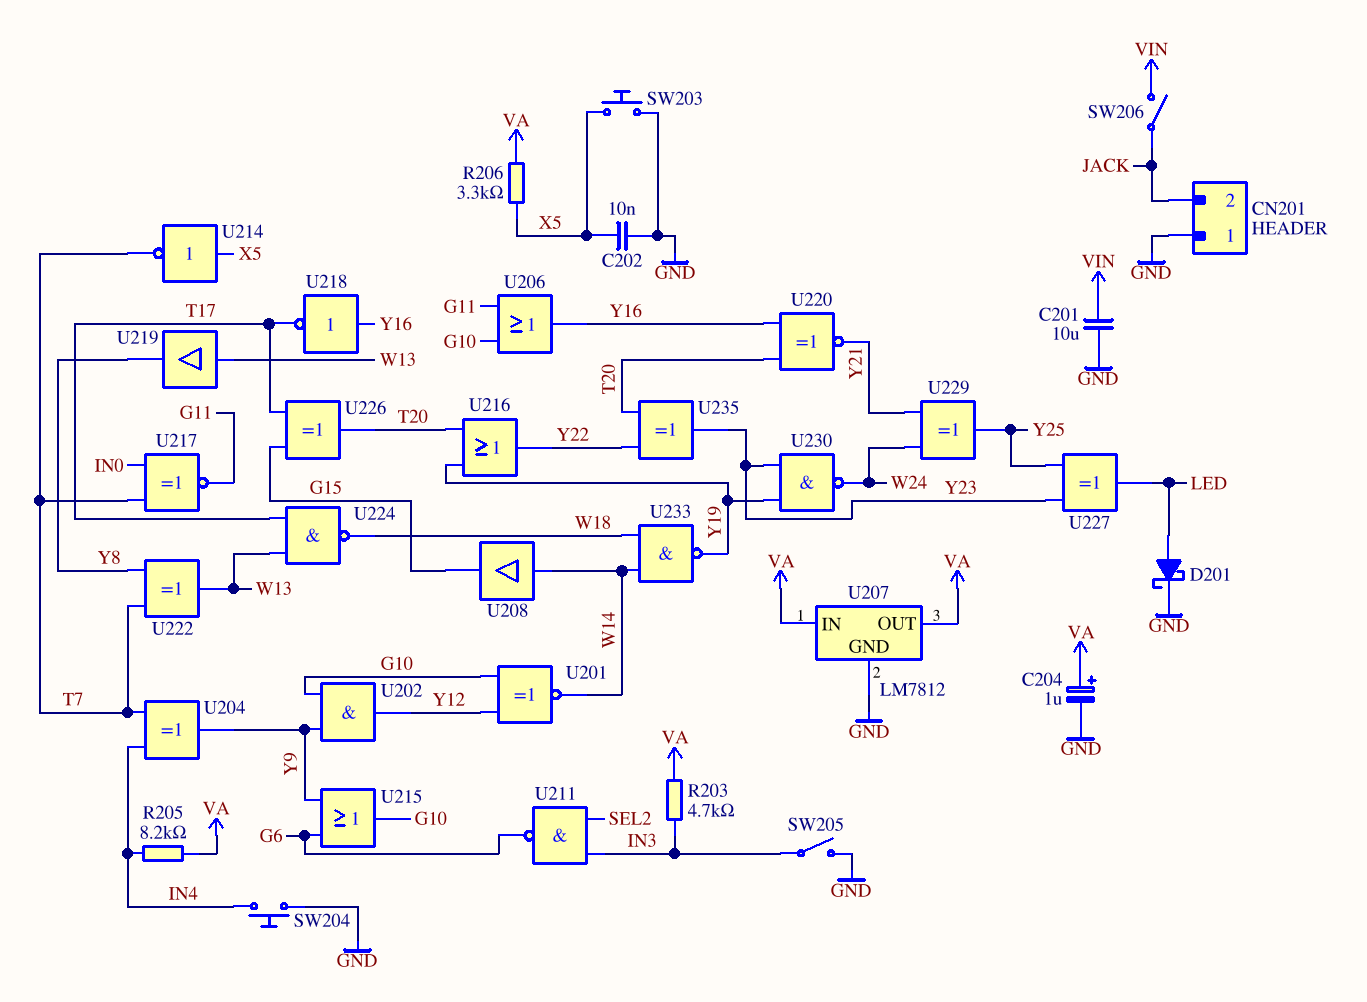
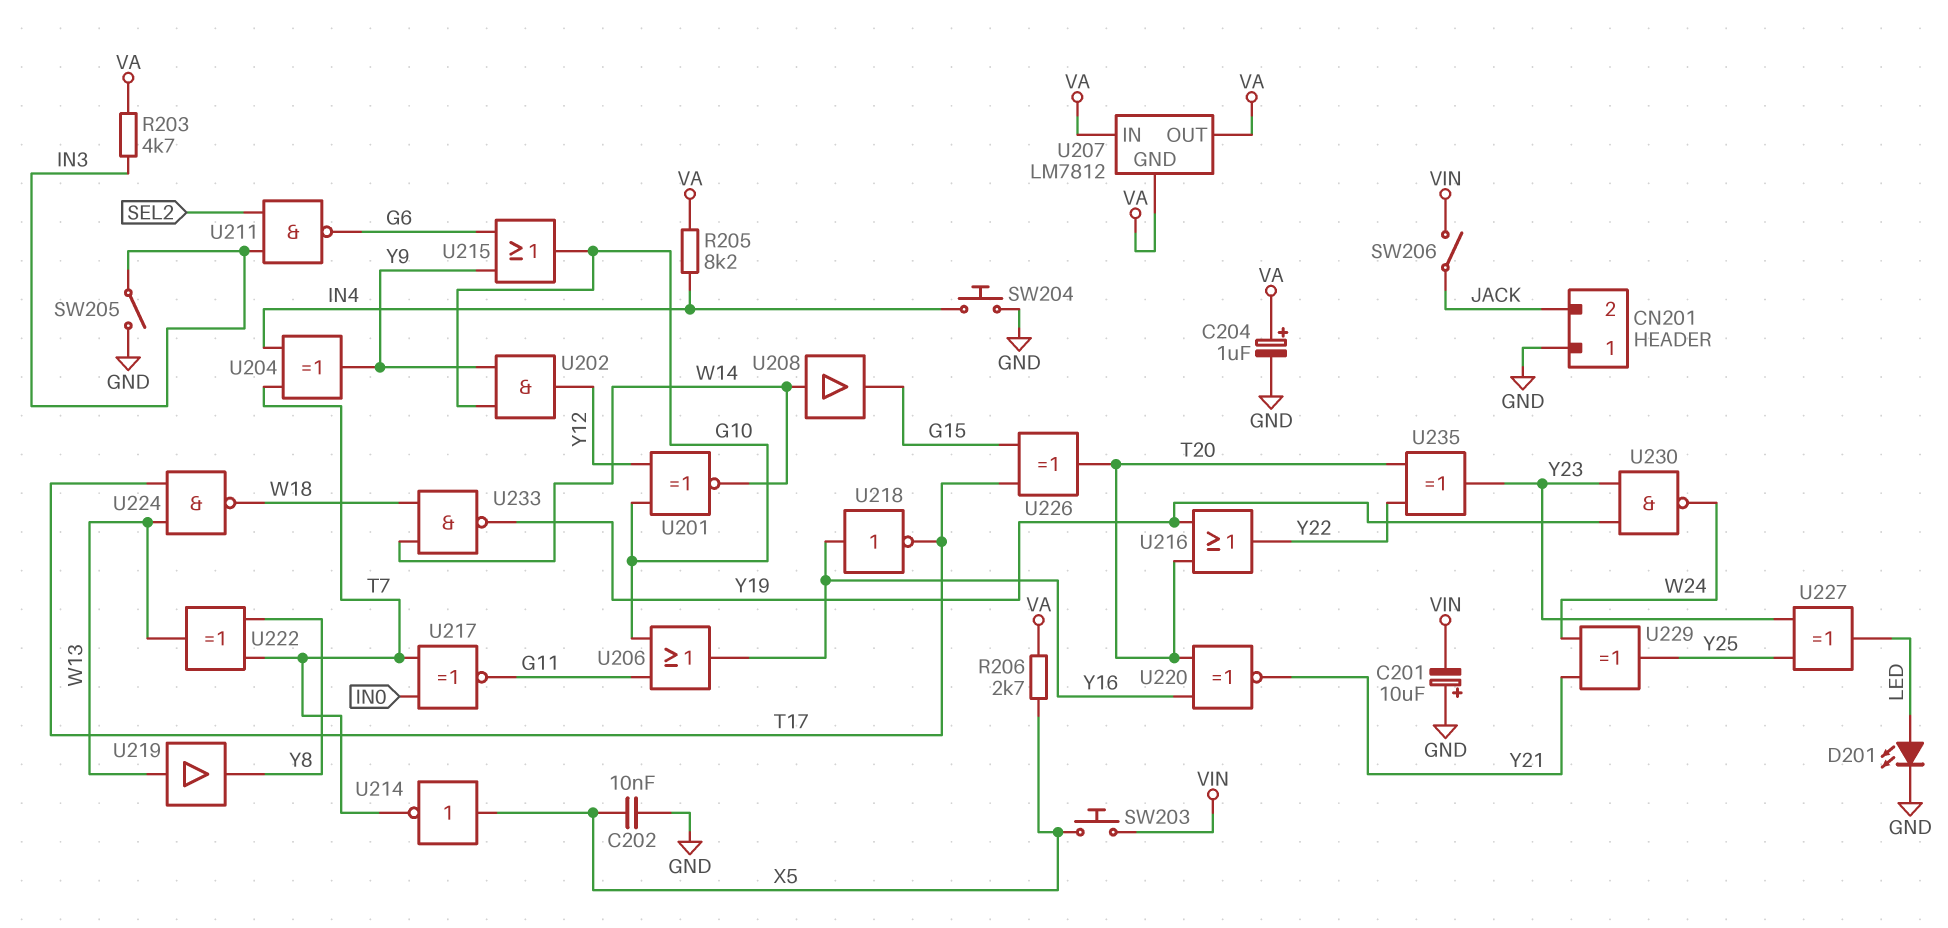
C201: 10uF (GND, VIN) -> 10uF (plus GND, minus VIN)
D201: schottky (A LED, K GND) -> LED (A LED, K GND)
R206: 3.3k (VA, X5) -> 2.7k (VA, X5)
SW203: button (GND, X5) -> button (VIN, X5)
U207 pin GND: GND -> VA

